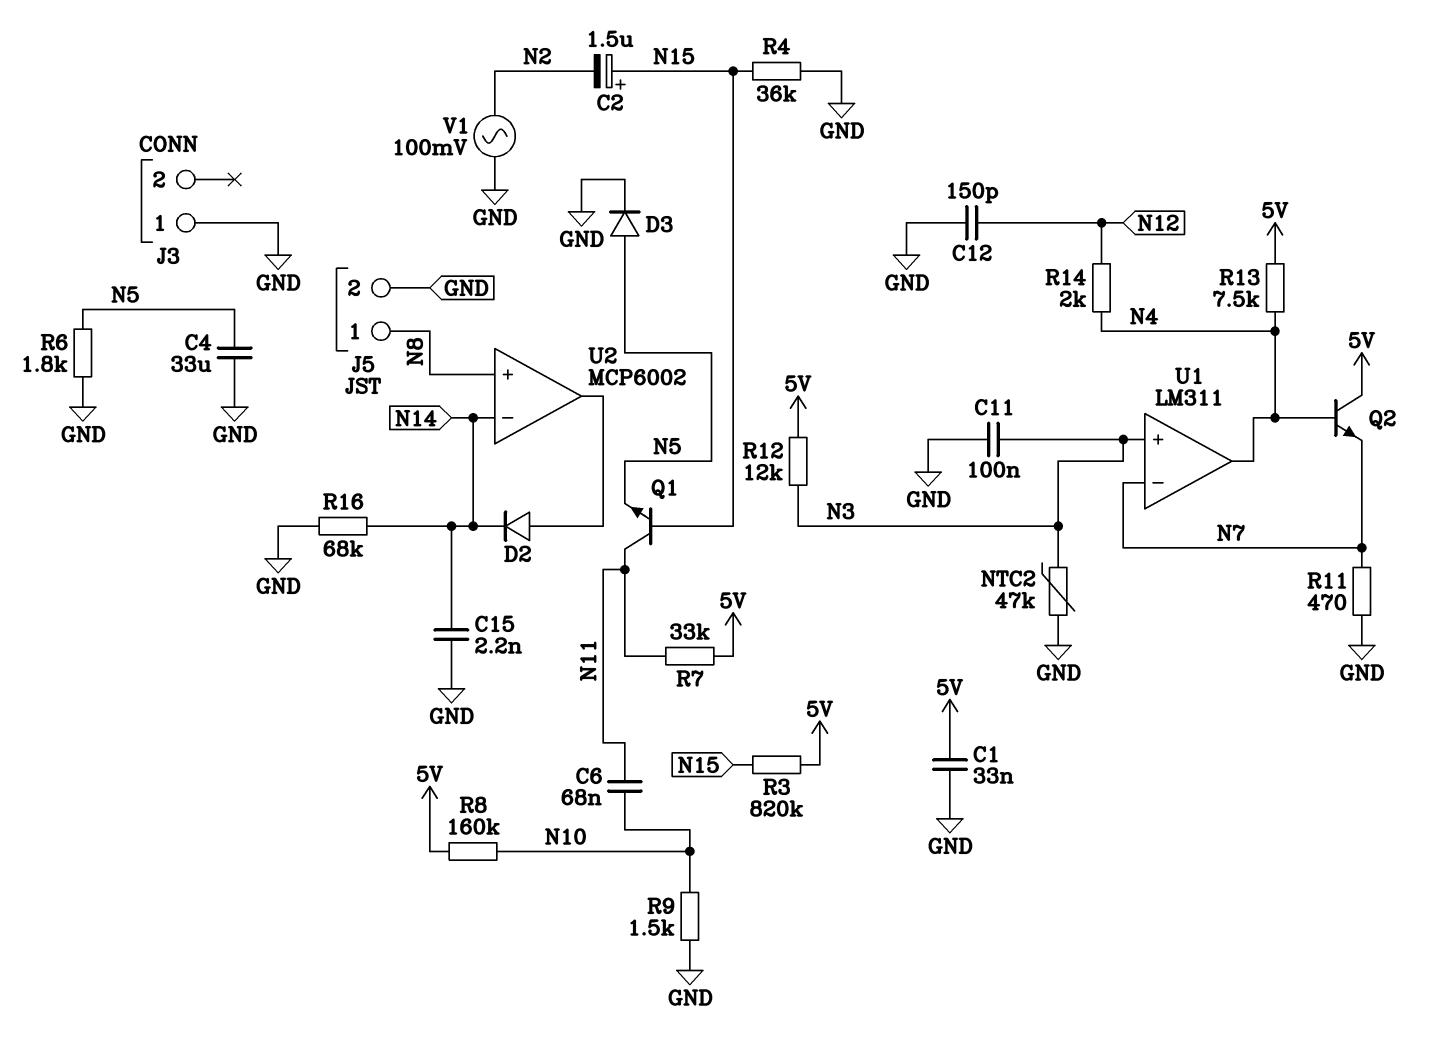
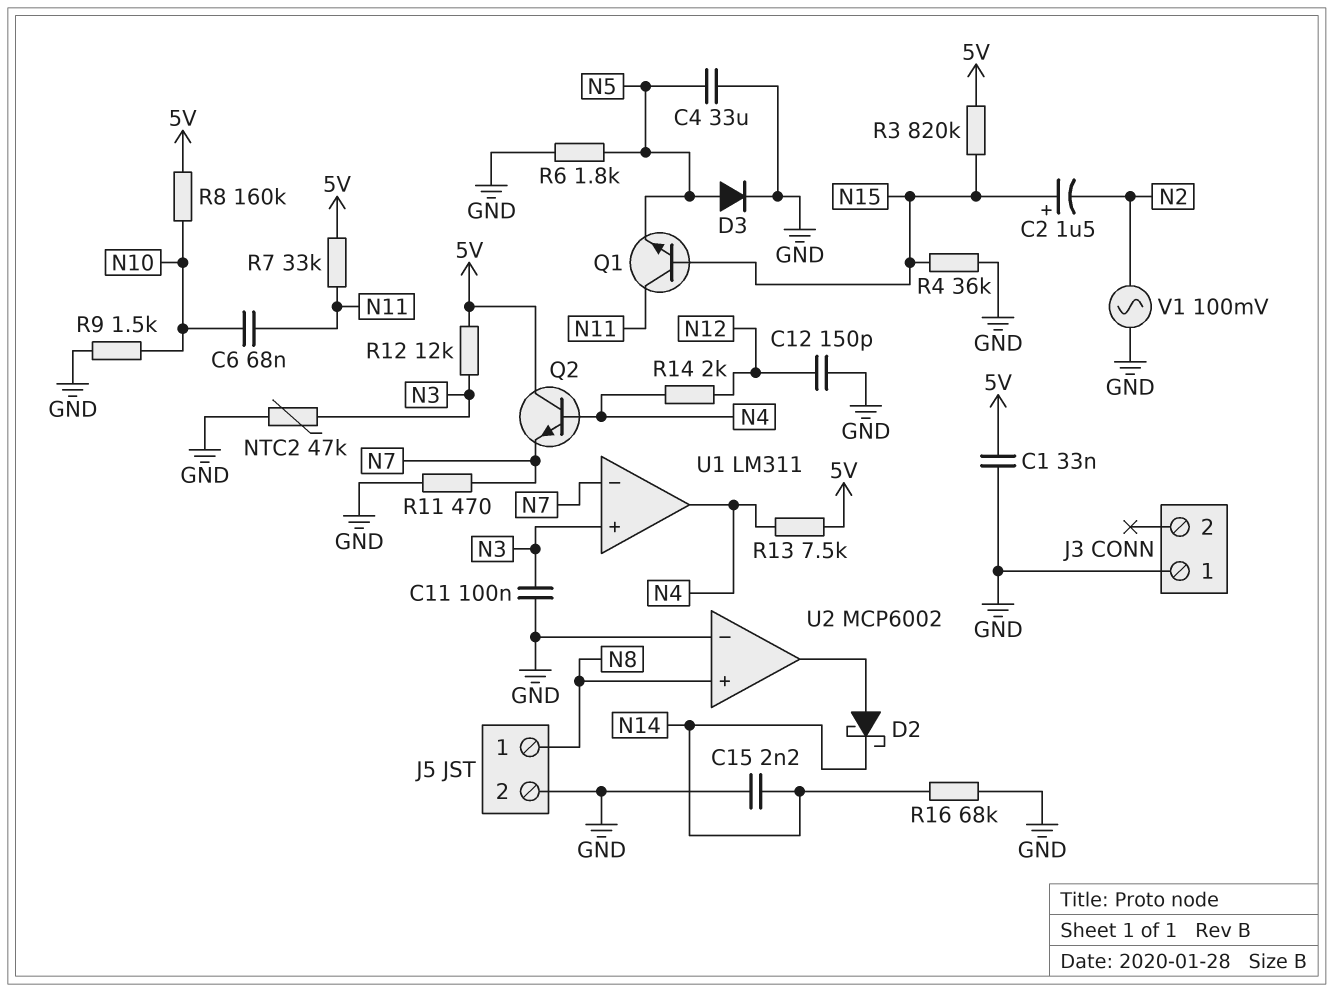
D2: diode (A U2/out, K N14) -> schottky (A U2/out, K N14)
U2 pin in-: N14 -> GND

